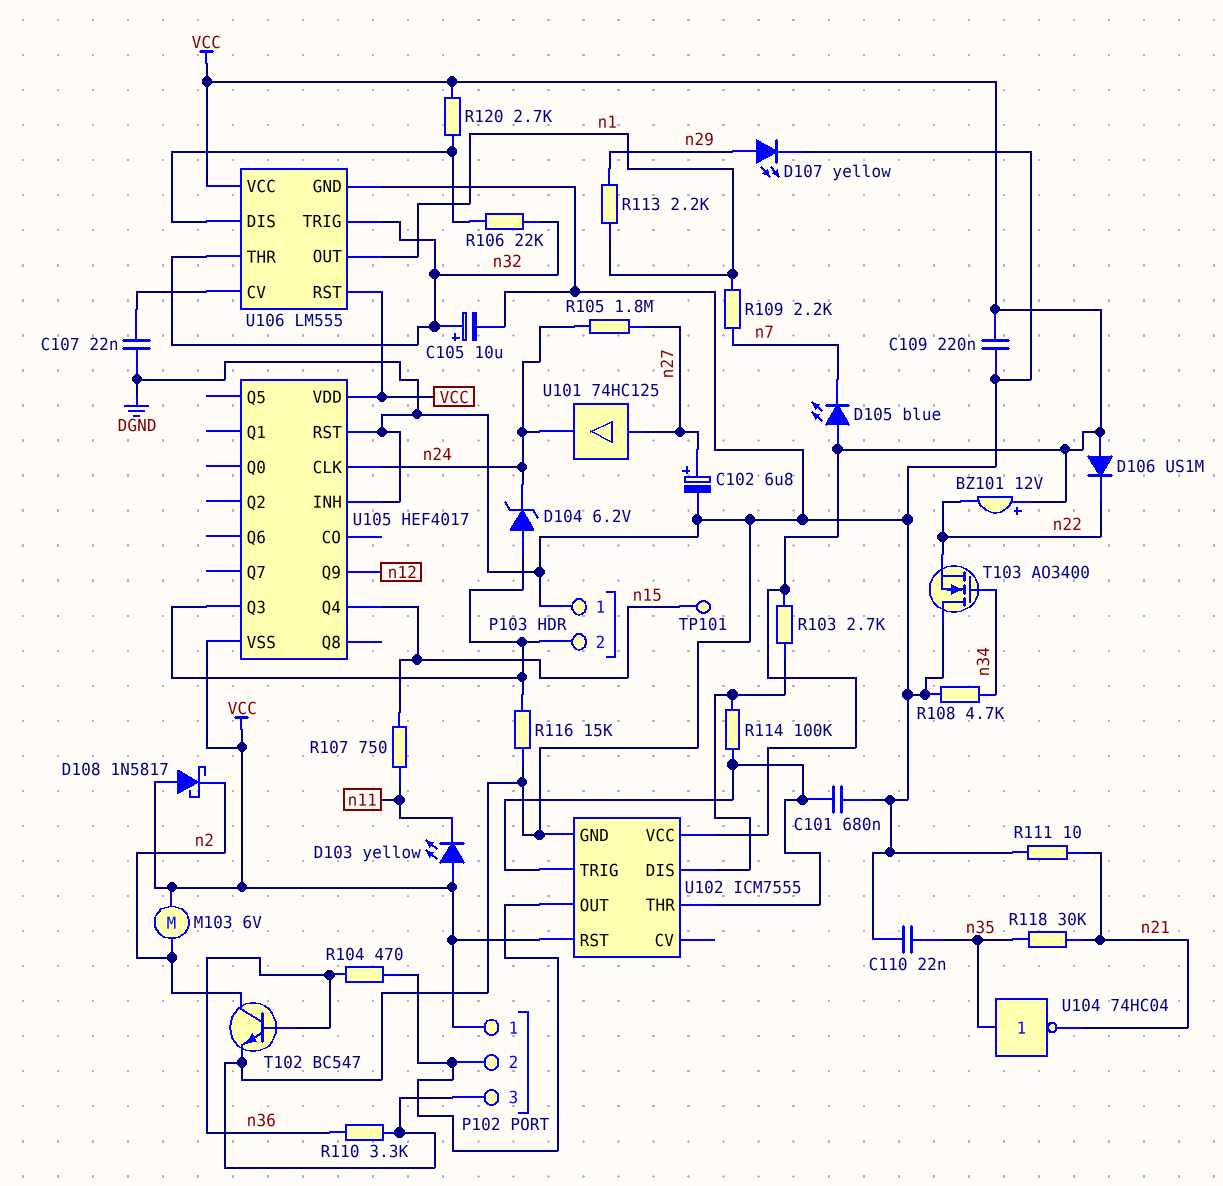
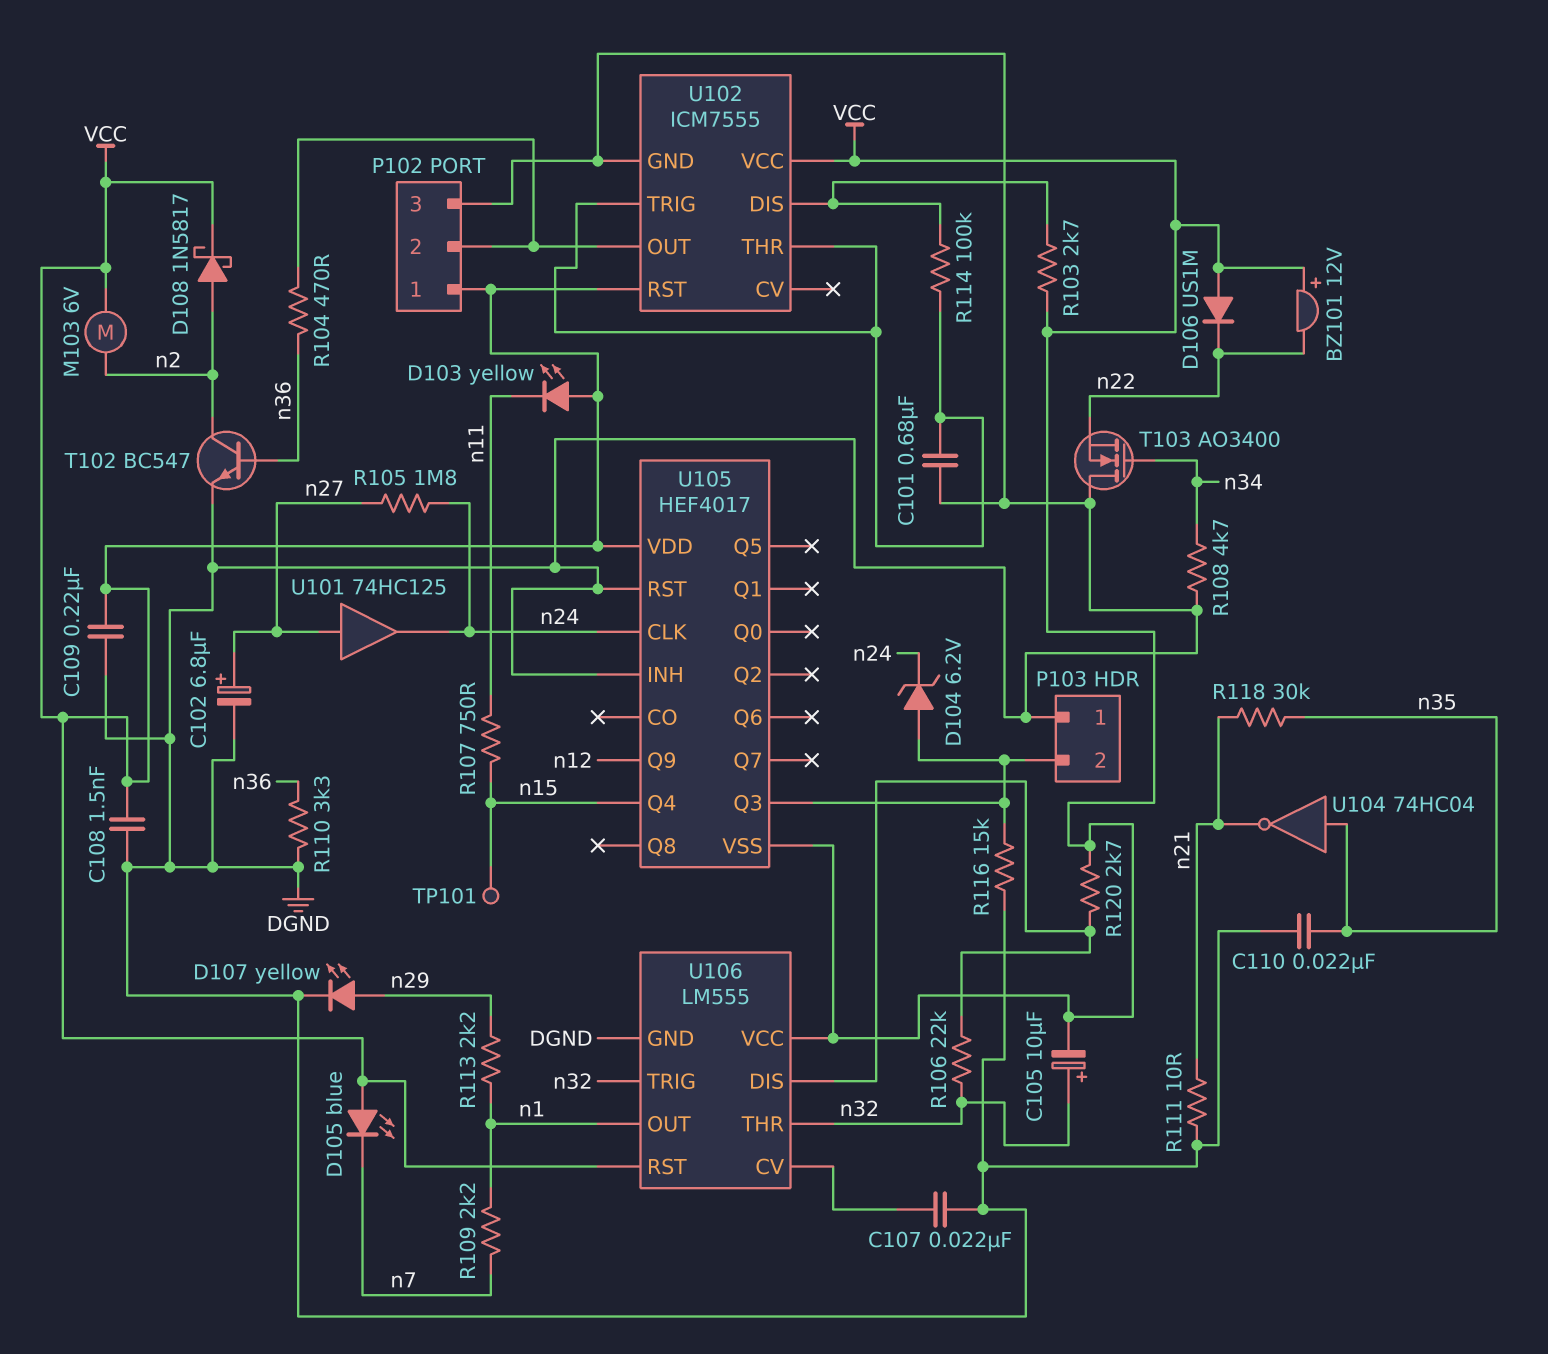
C105: 10uF (plus n32, minus DGND) -> 10uF (plus n32, minus VCC)
C108: none -> 1.5nF (DGND, VCC)
D108: schottky 1N5817 (A VCC, K n2) -> schottky 1N5817 (A n2, K VCC)

